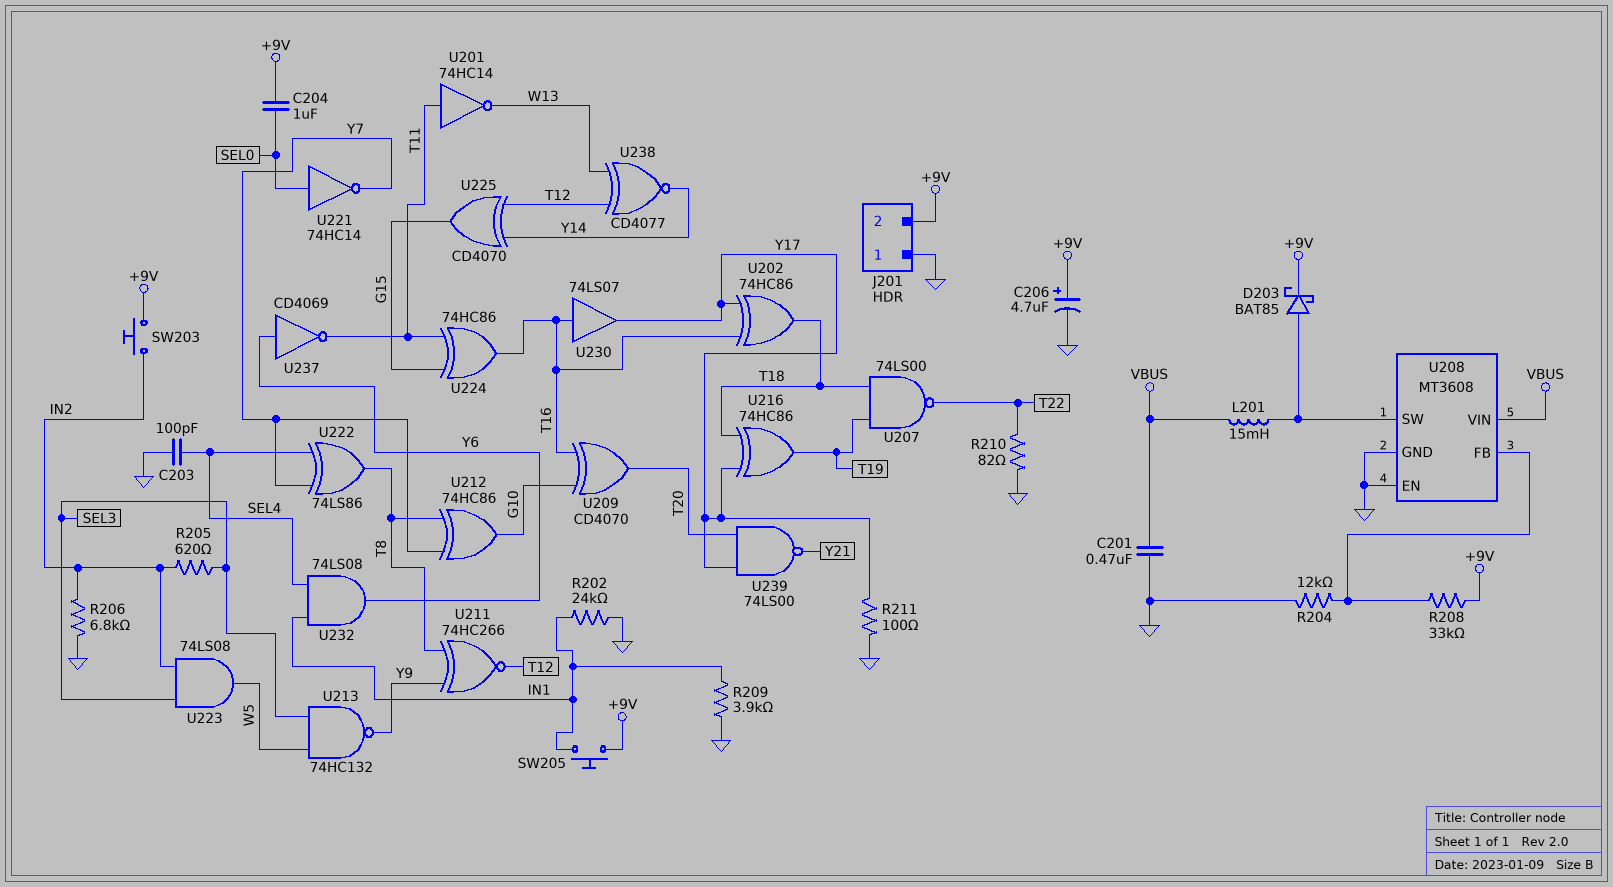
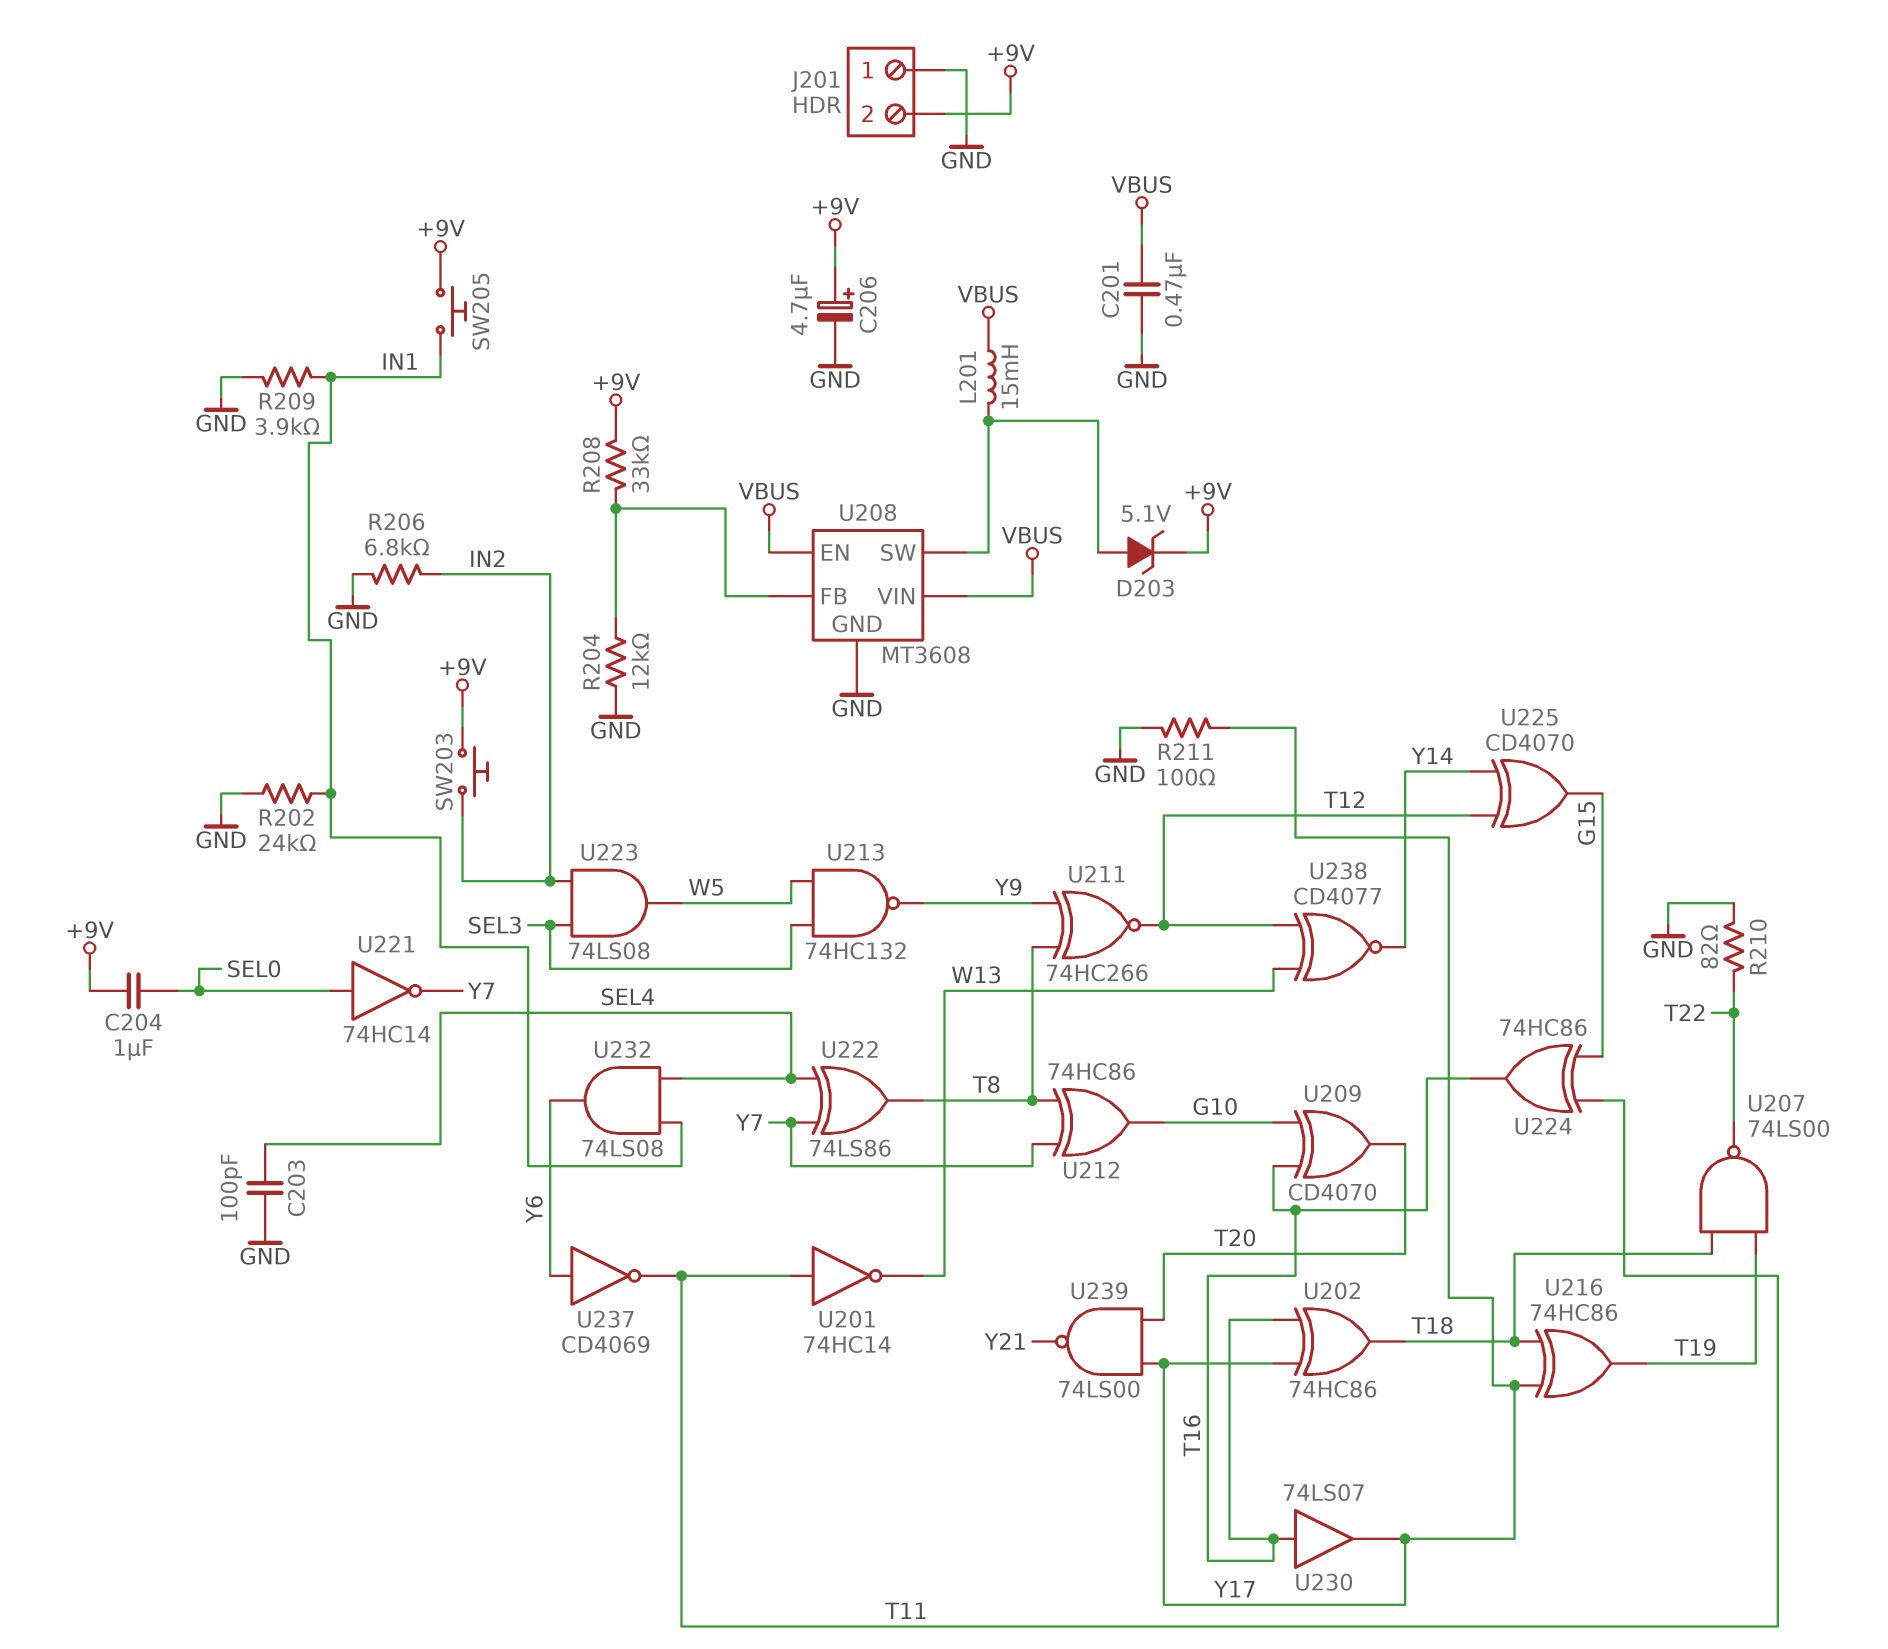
D203: schottky BAT85 (A U208/SW, K +9V) -> zener 5.1V (A U208/SW, K +9V)
R205: 620 (IN2, SEL3) -> none
U208 pin EN: GND -> VBUS

